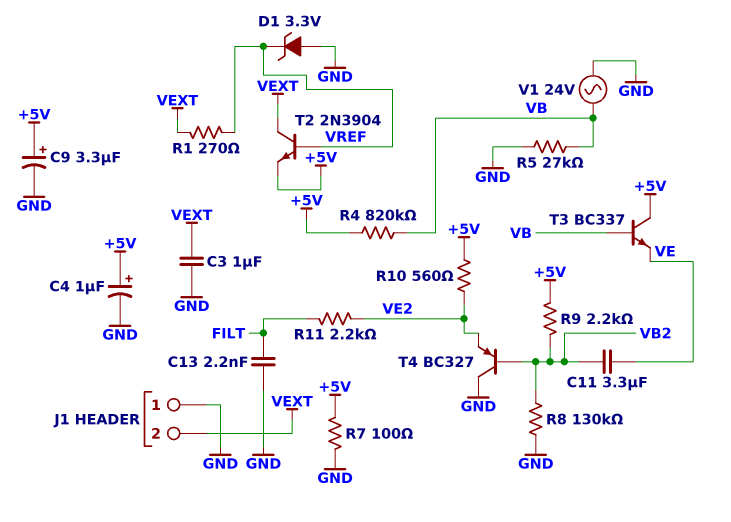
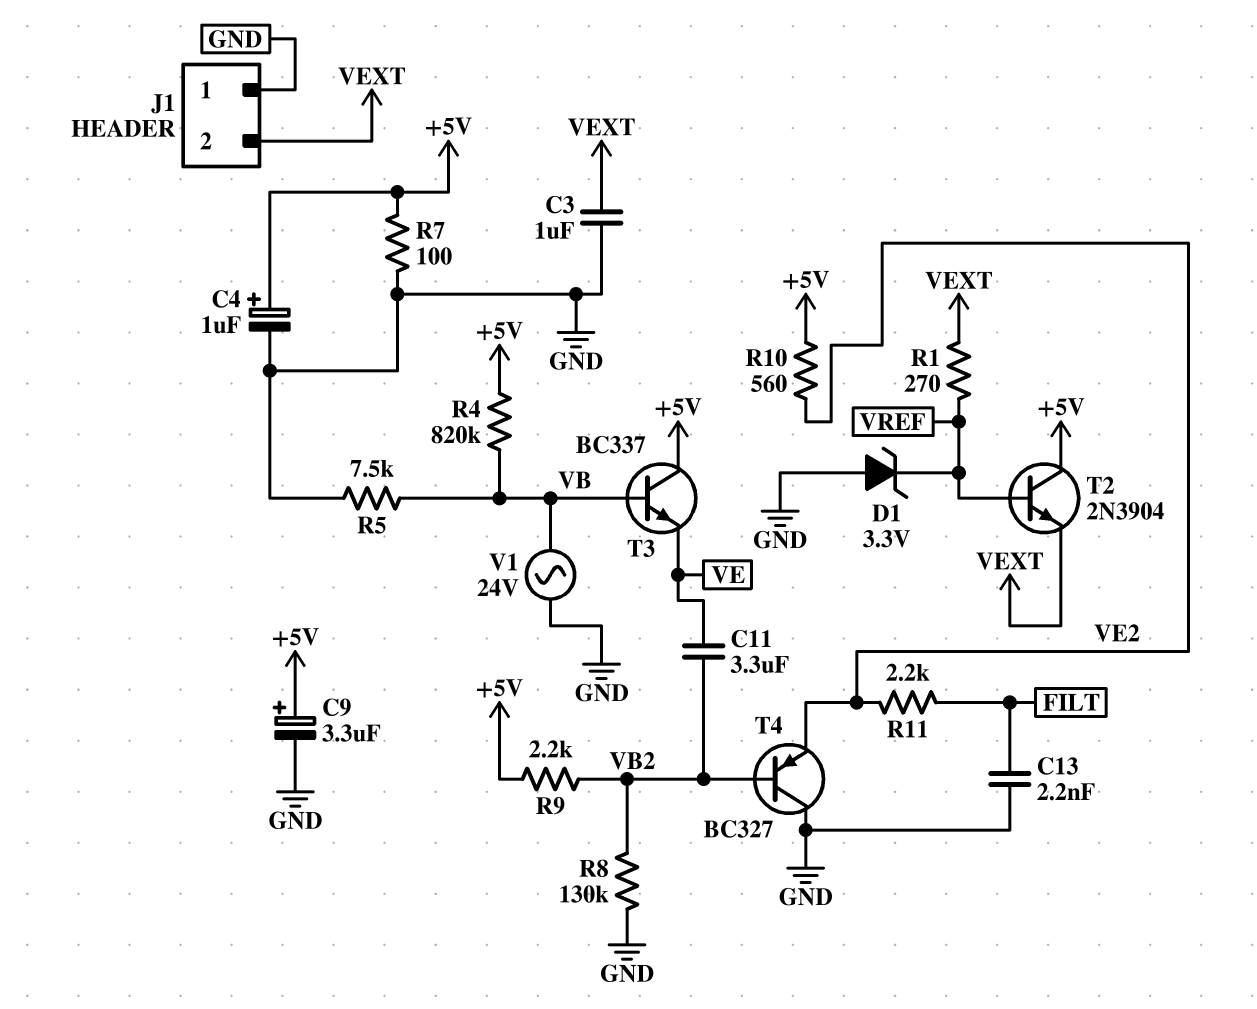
R5: 27k (GND, VB) -> 7.5k (GND, VB)
T2: NPN 2N3904 (B VREF, C VEXT, E +5V) -> NPN 2N3904 (B VREF, C +5V, E VEXT)

